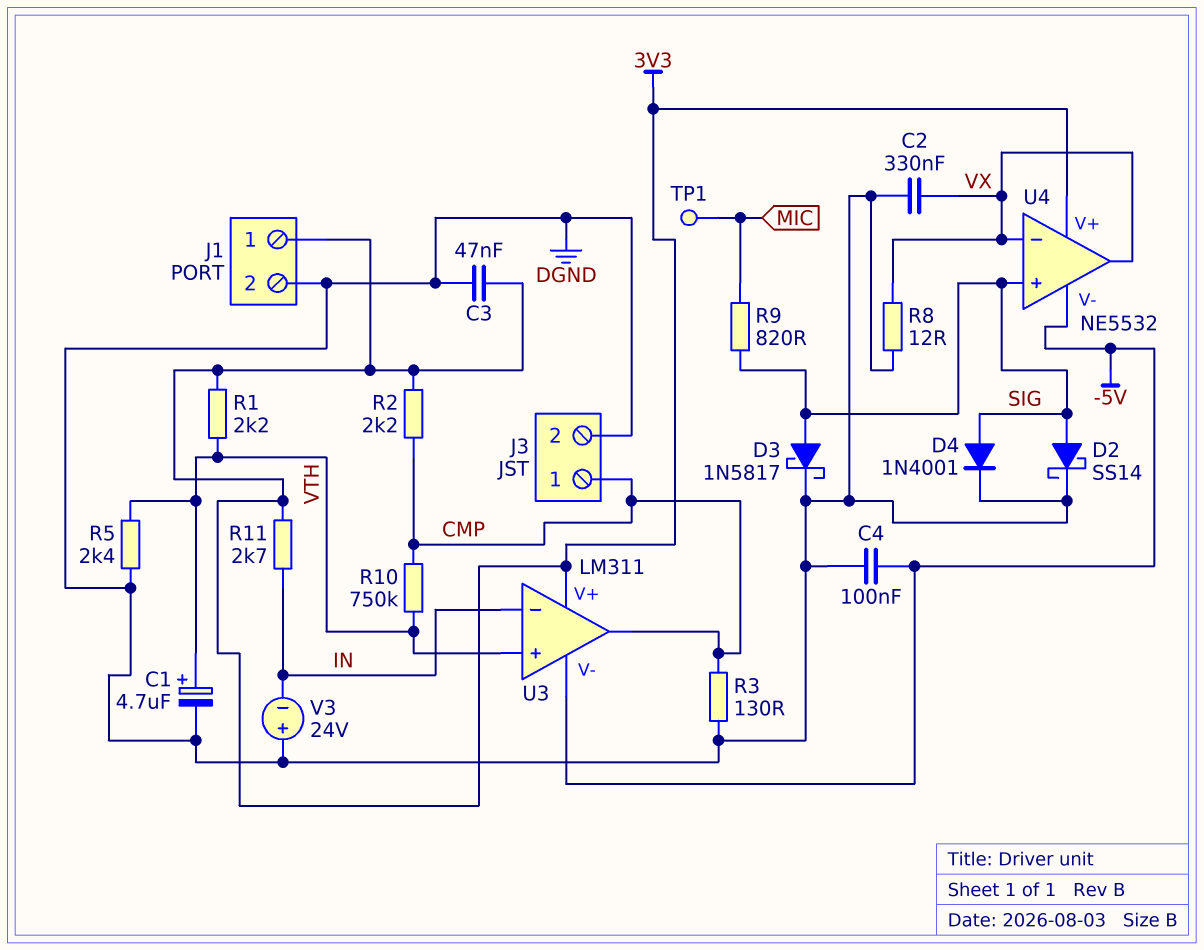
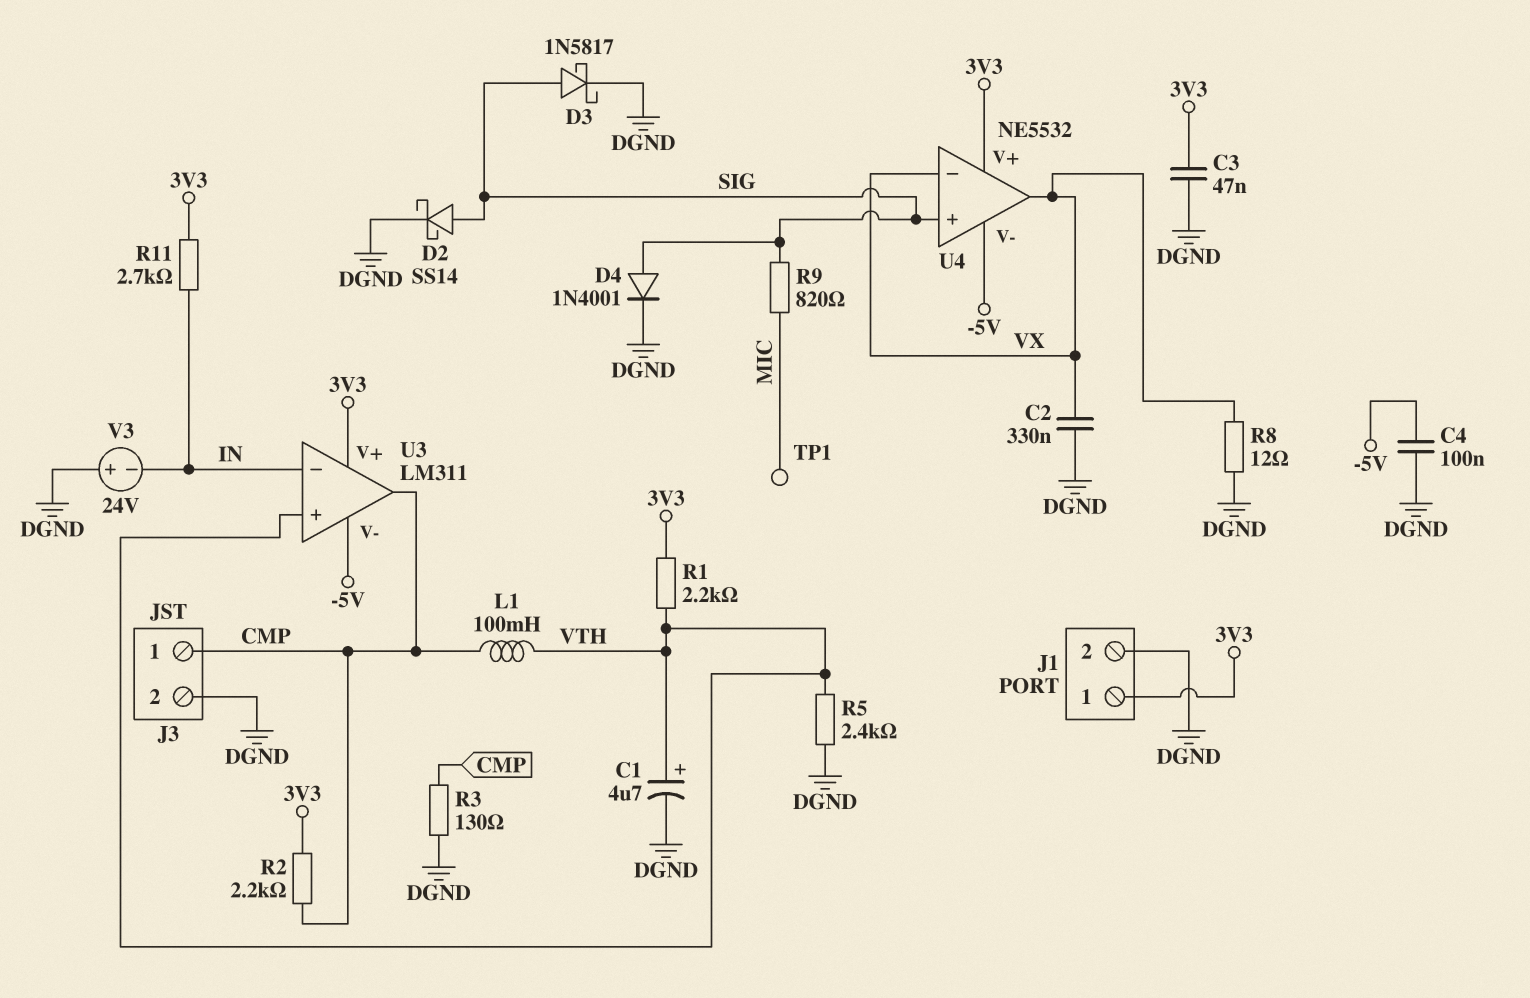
L1: none -> 100mH (CMP, VTH)
R10: 750k (CMP, VTH) -> none

